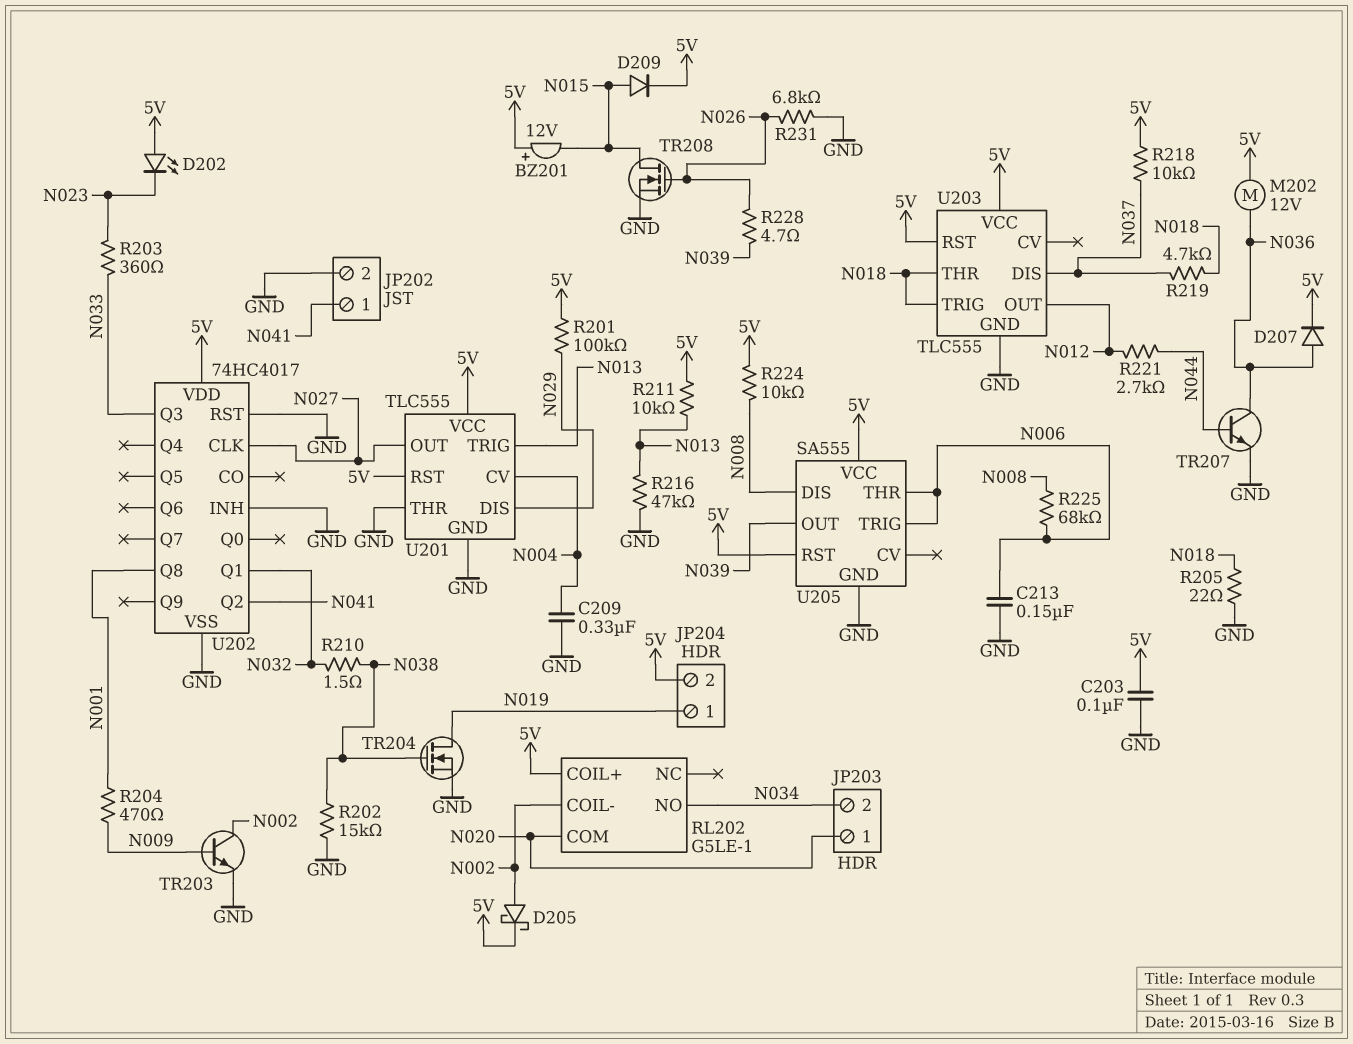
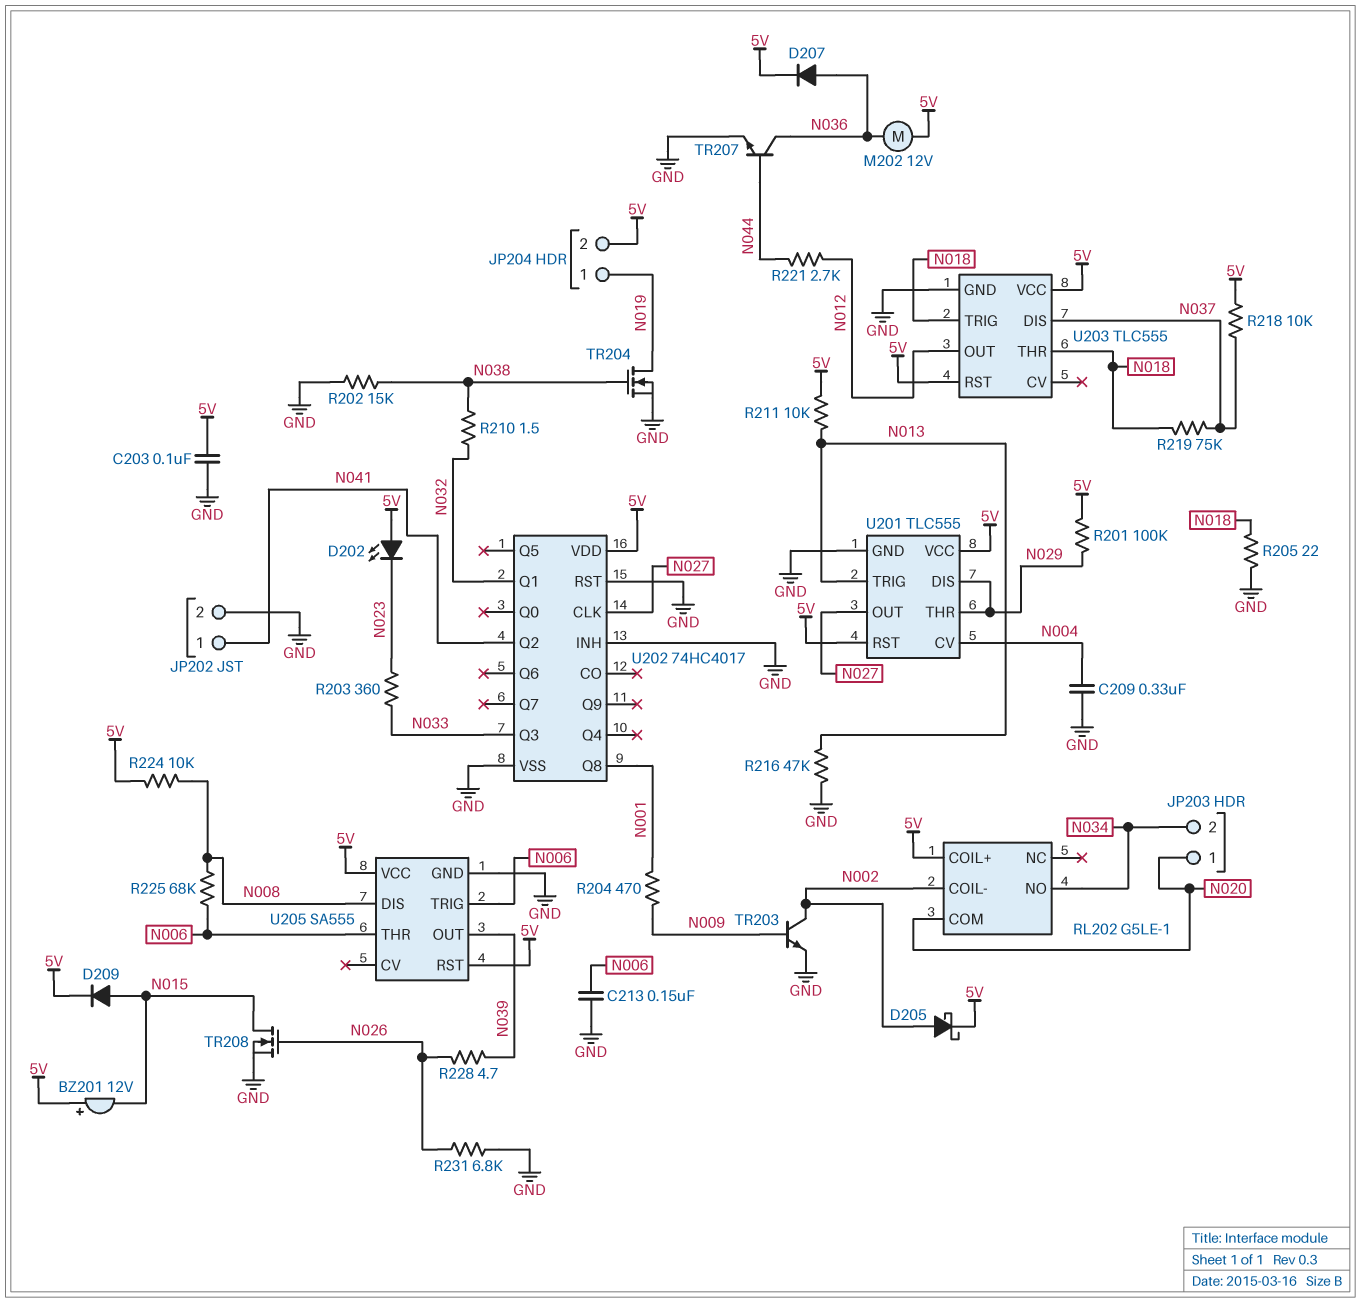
R219: 4.7k (N018, N037) -> 75k (N018, N037)
U201 pin THR: GND -> N029

